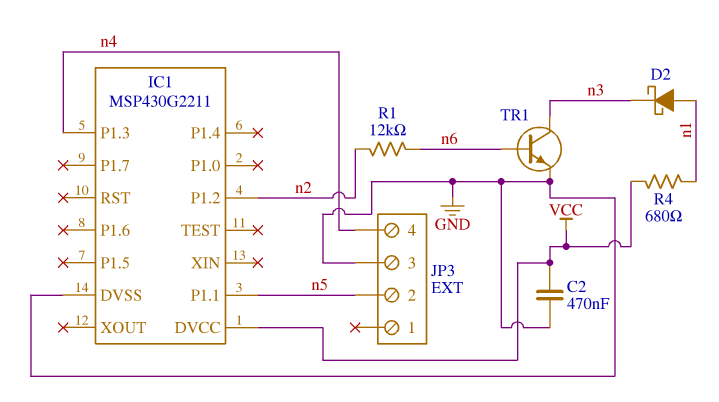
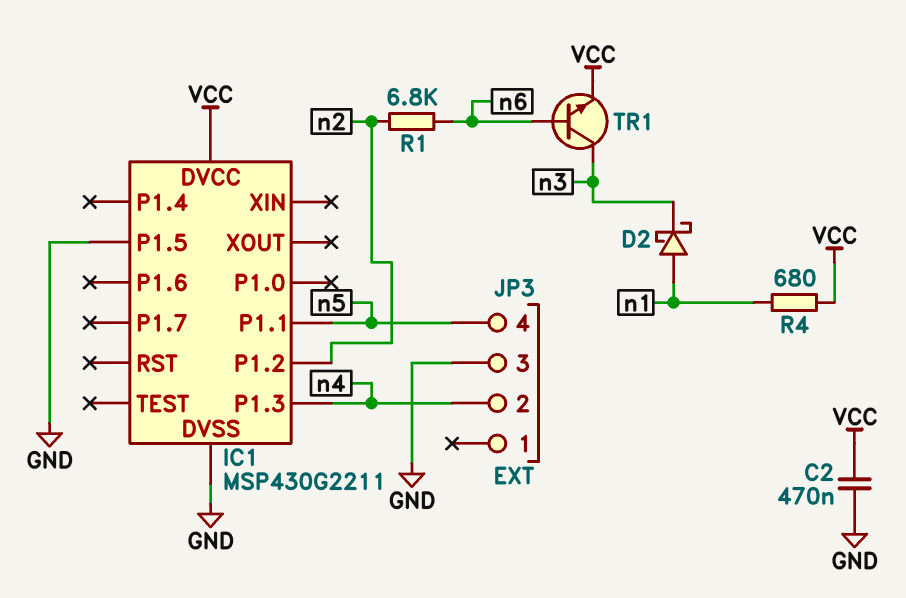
IC1 pin P1.5: none -> GND
JP3 pin 2: n5 -> n4
JP3 pin 4: n4 -> n5
R1: 12k (n2, n6) -> 6.8k (n2, n6)
TR1: NPN (B n6, C n3, E GND) -> NPN (B n6, C n3, E VCC)

